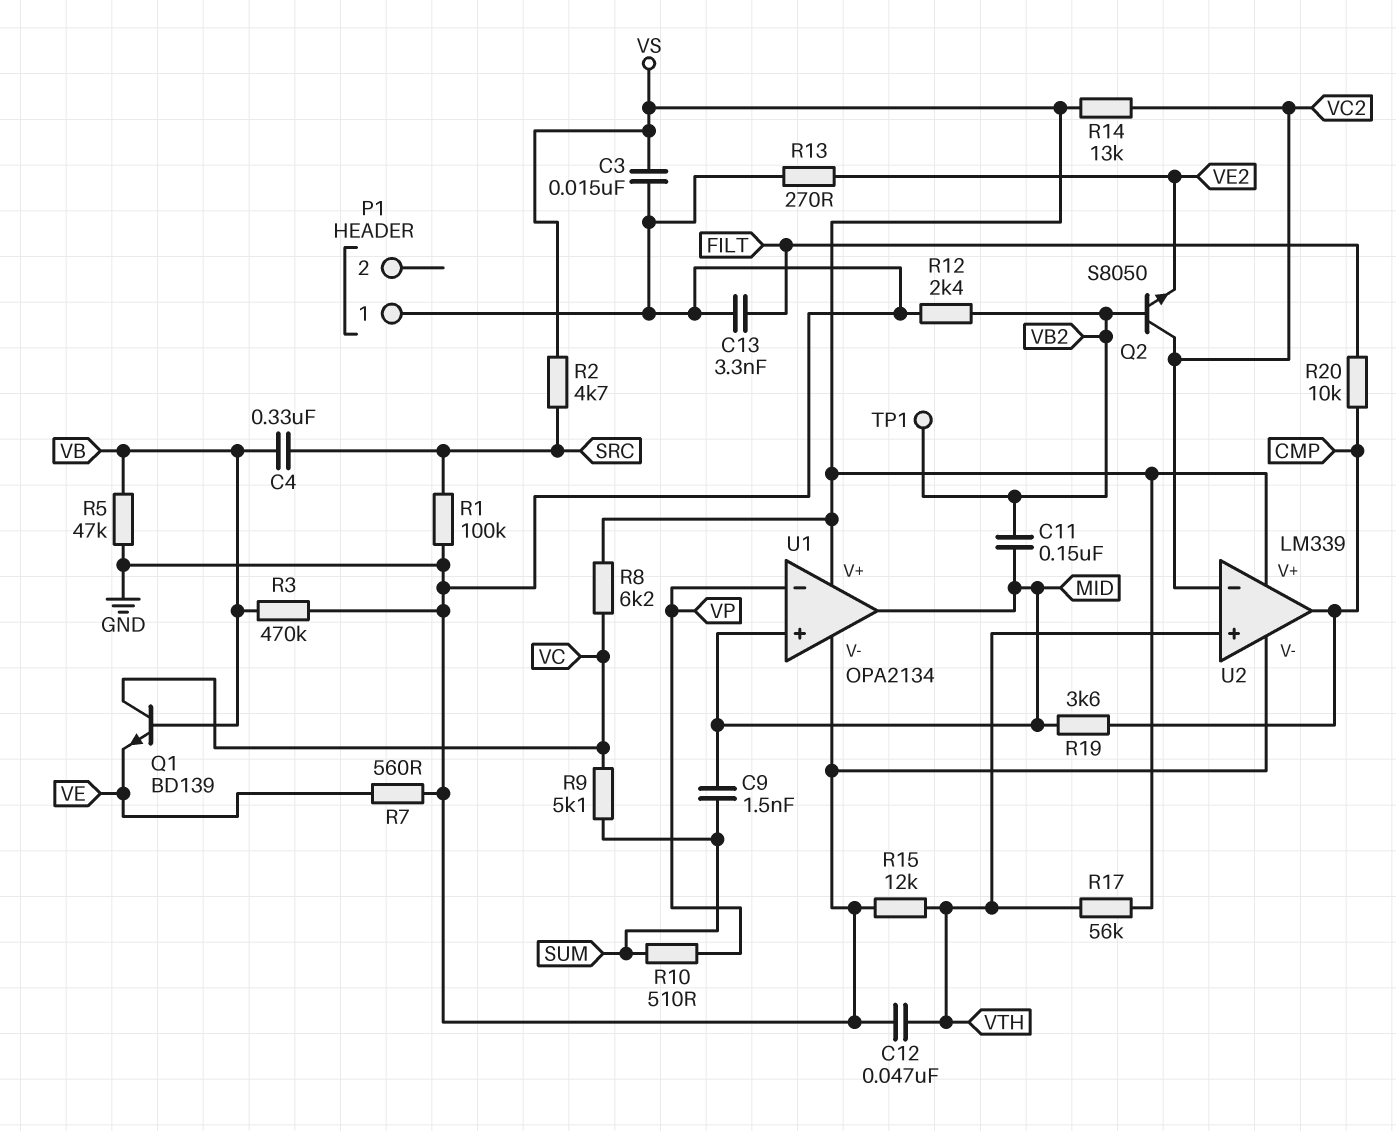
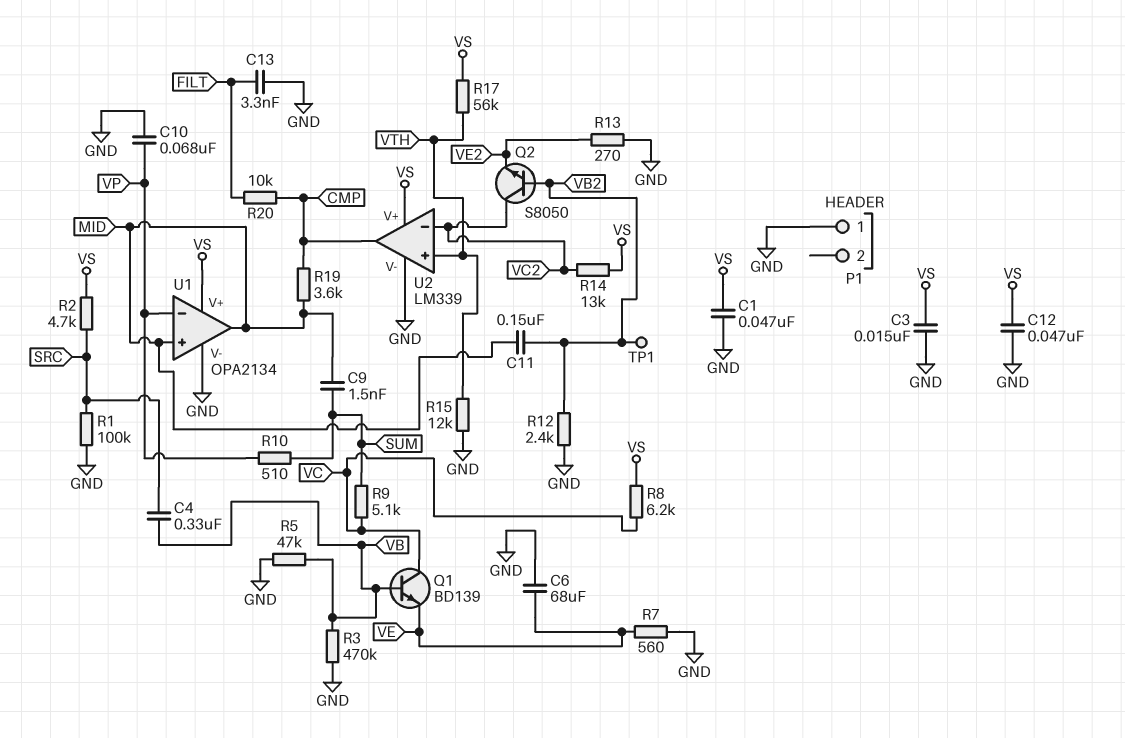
C1: none -> 47nF (GND, VS)
C6: none -> 68uF (GND, VE)
C10: none -> 68nF (GND, VP)
C12: 47nF (GND, VTH) -> 47nF (GND, VS)

